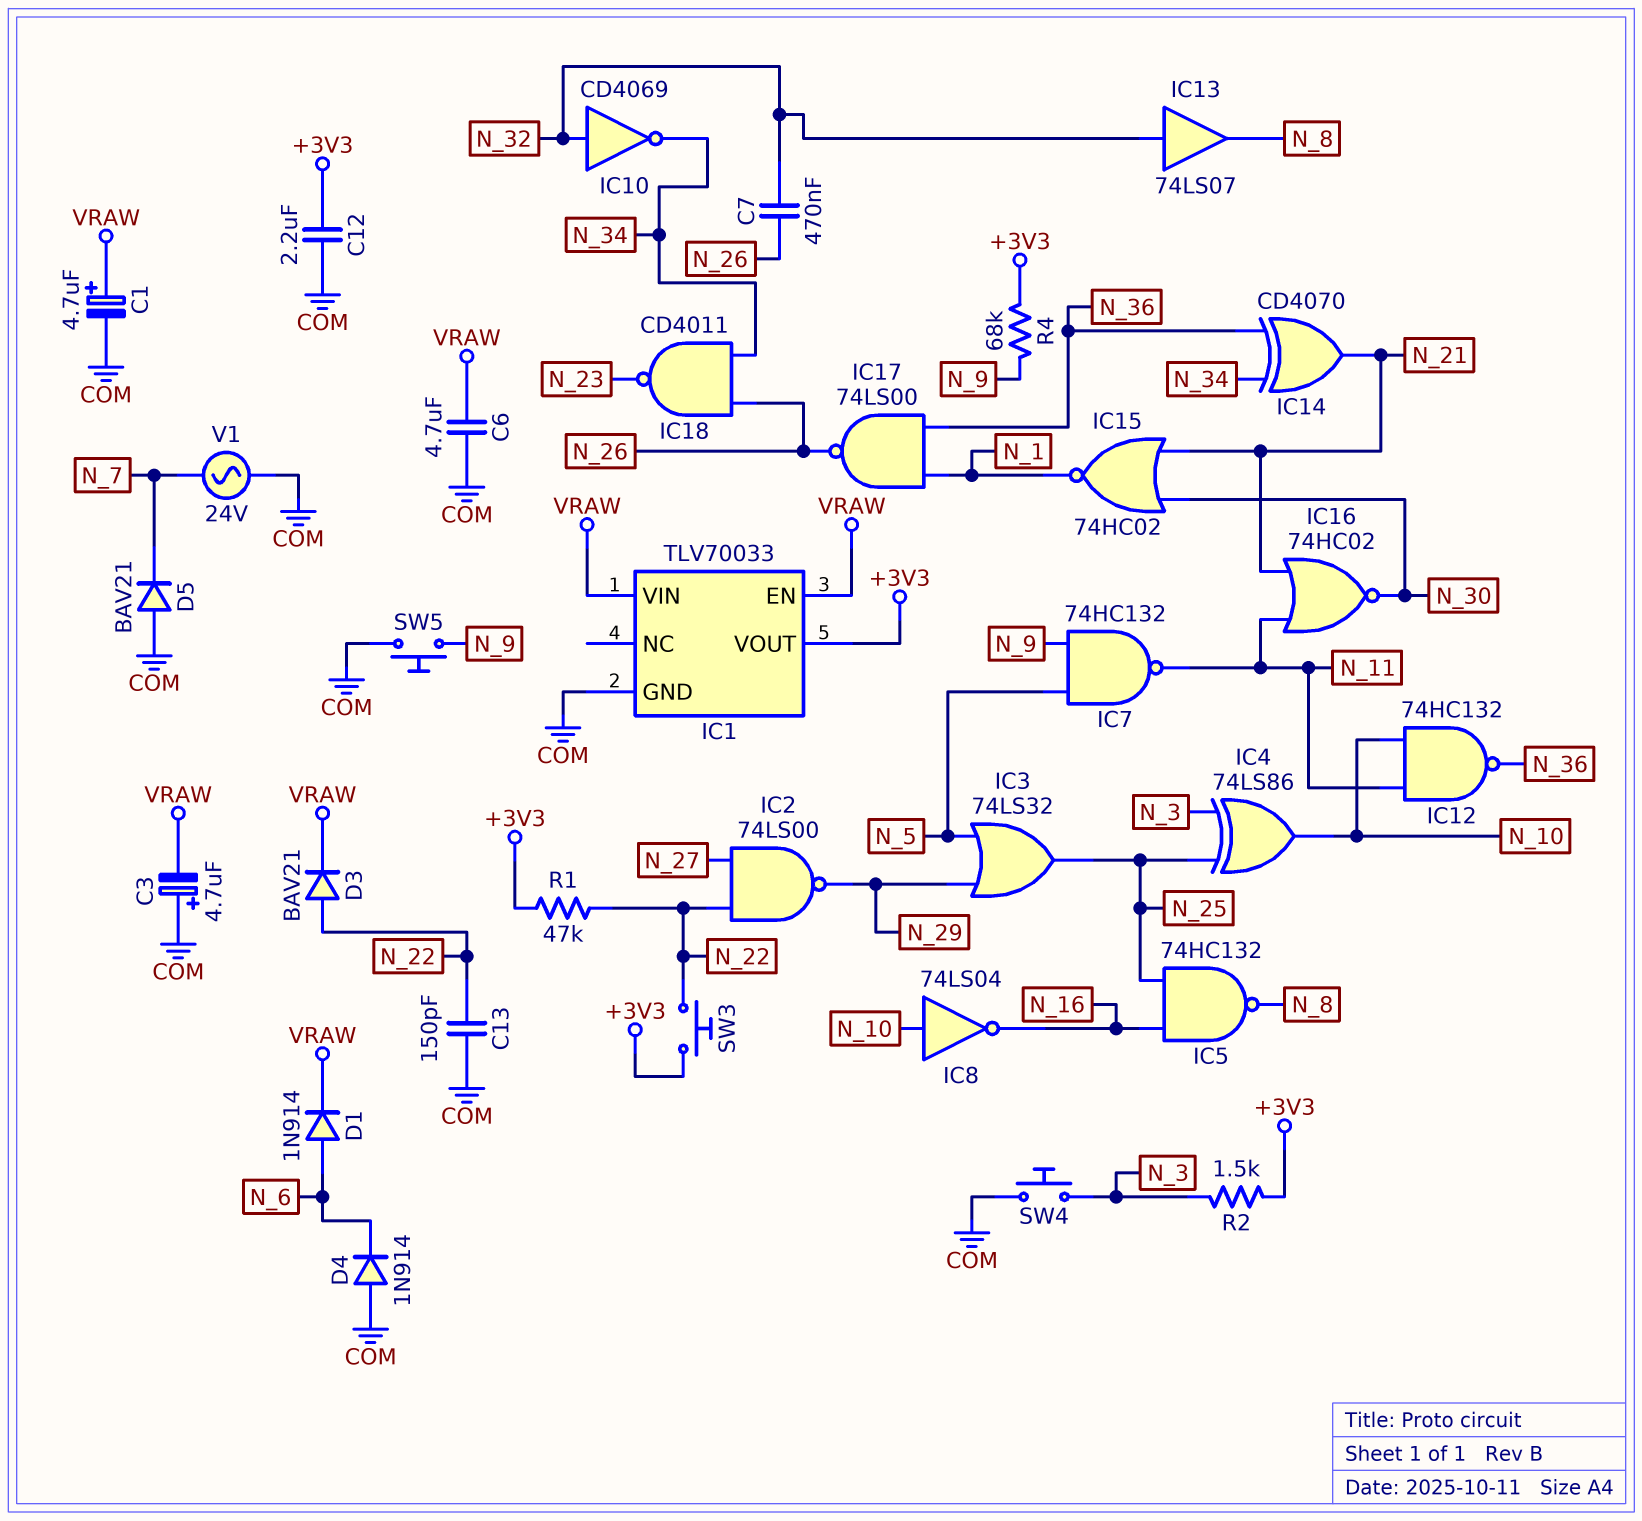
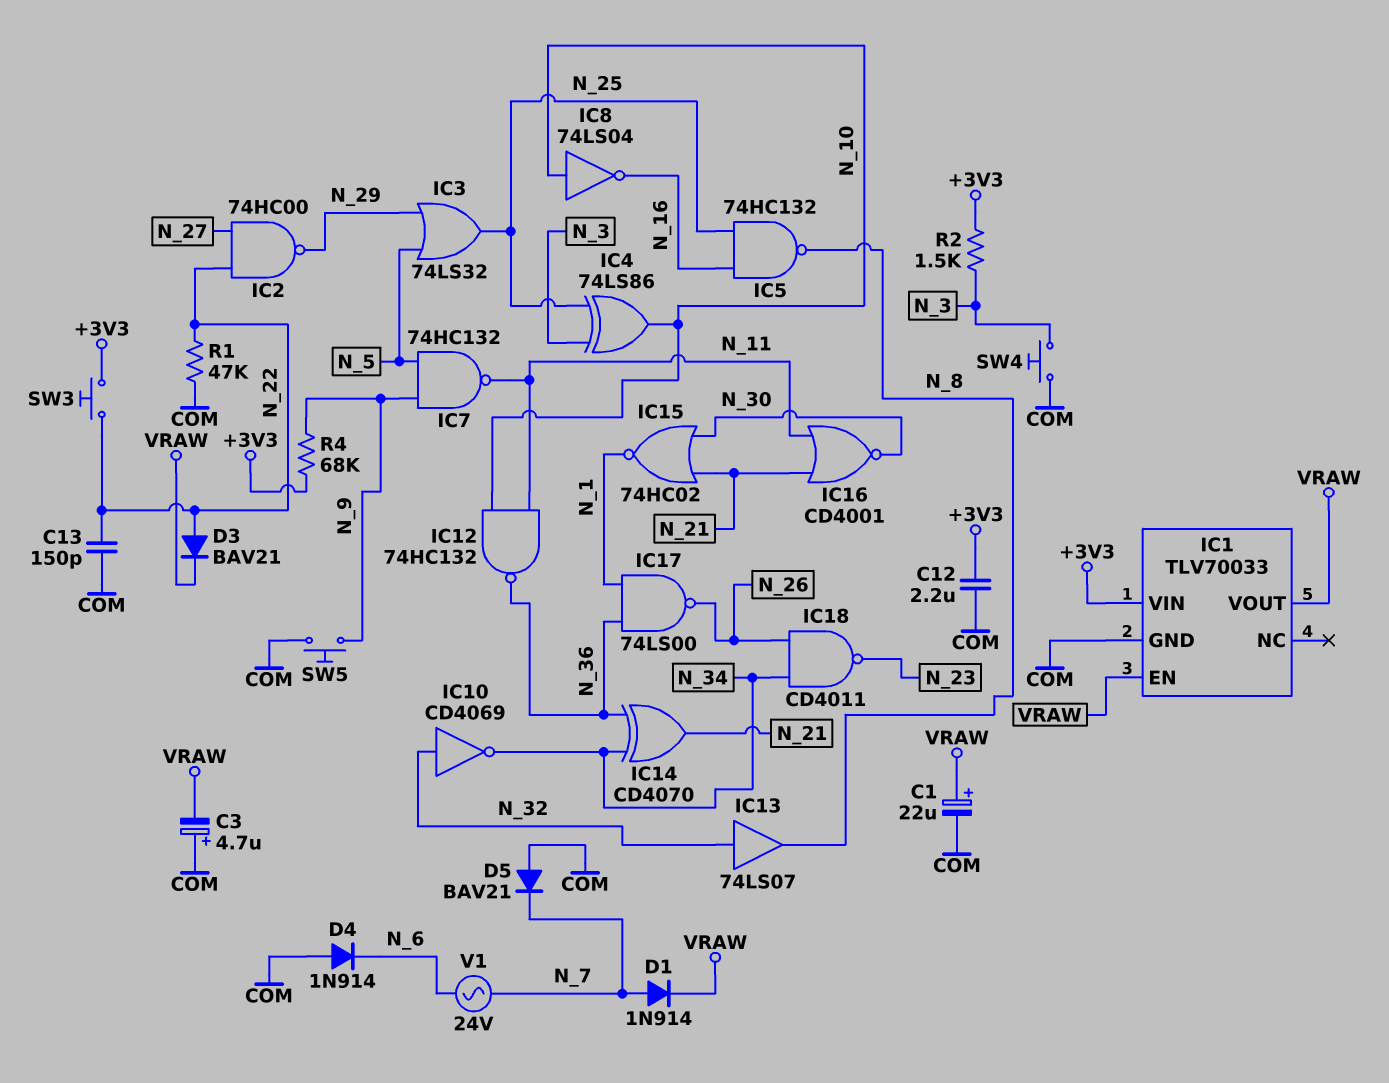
C1: 4.7uF (plus VRAW, minus COM) -> 22uF (plus VRAW, minus COM)
C6: 4.7uF (COM, VRAW) -> none
C7: 470nF (N_26, N_32) -> none
D1: diode 1N914 (A N_6, K VRAW) -> diode 1N914 (A N_7, K VRAW)
IC1 pin VIN: VRAW -> +3V3
IC1 pin VOUT: +3V3 -> VRAW
IC2: NAND 74LS00 (in N_22, in N_27, out N_29) -> NAND 74HC00 (in N_22, in N_27, out N_29)
IC16: NOR 74HC02 (in N_11, in N_21, out N_30) -> NOR CD4001 (in N_11, in N_21, out N_30)
R1: 47k (+3V3, N_22) -> 47k (COM, N_22)
V1: AC 24V (COM, N_7) -> AC 24V (N_6, N_7)

